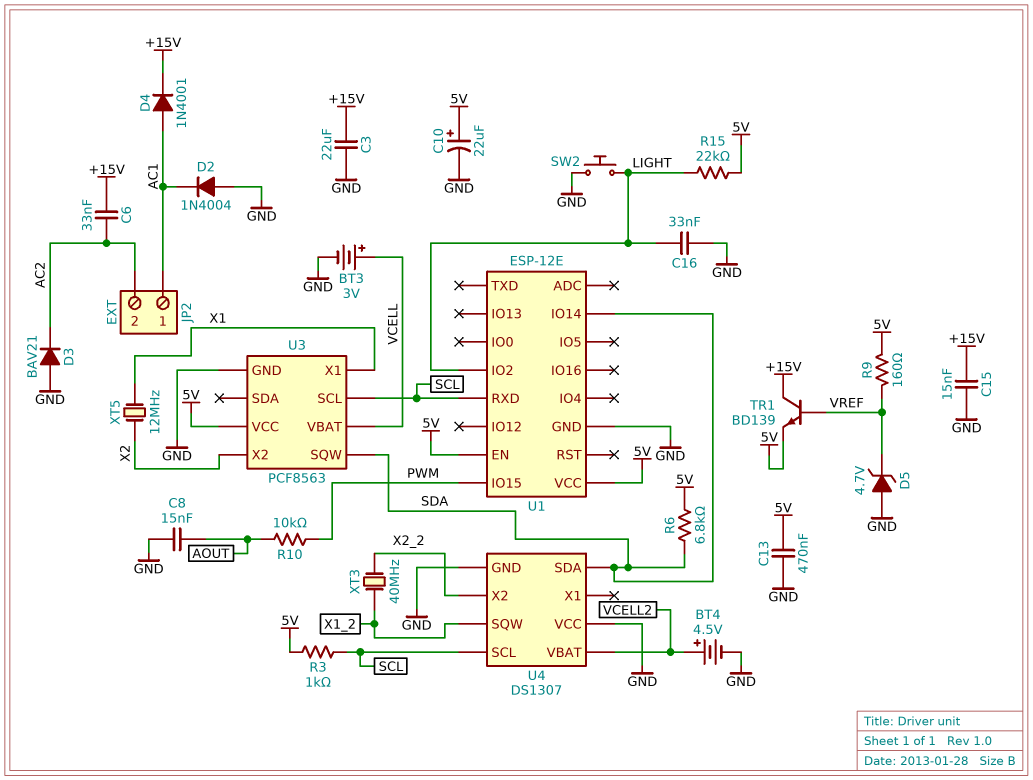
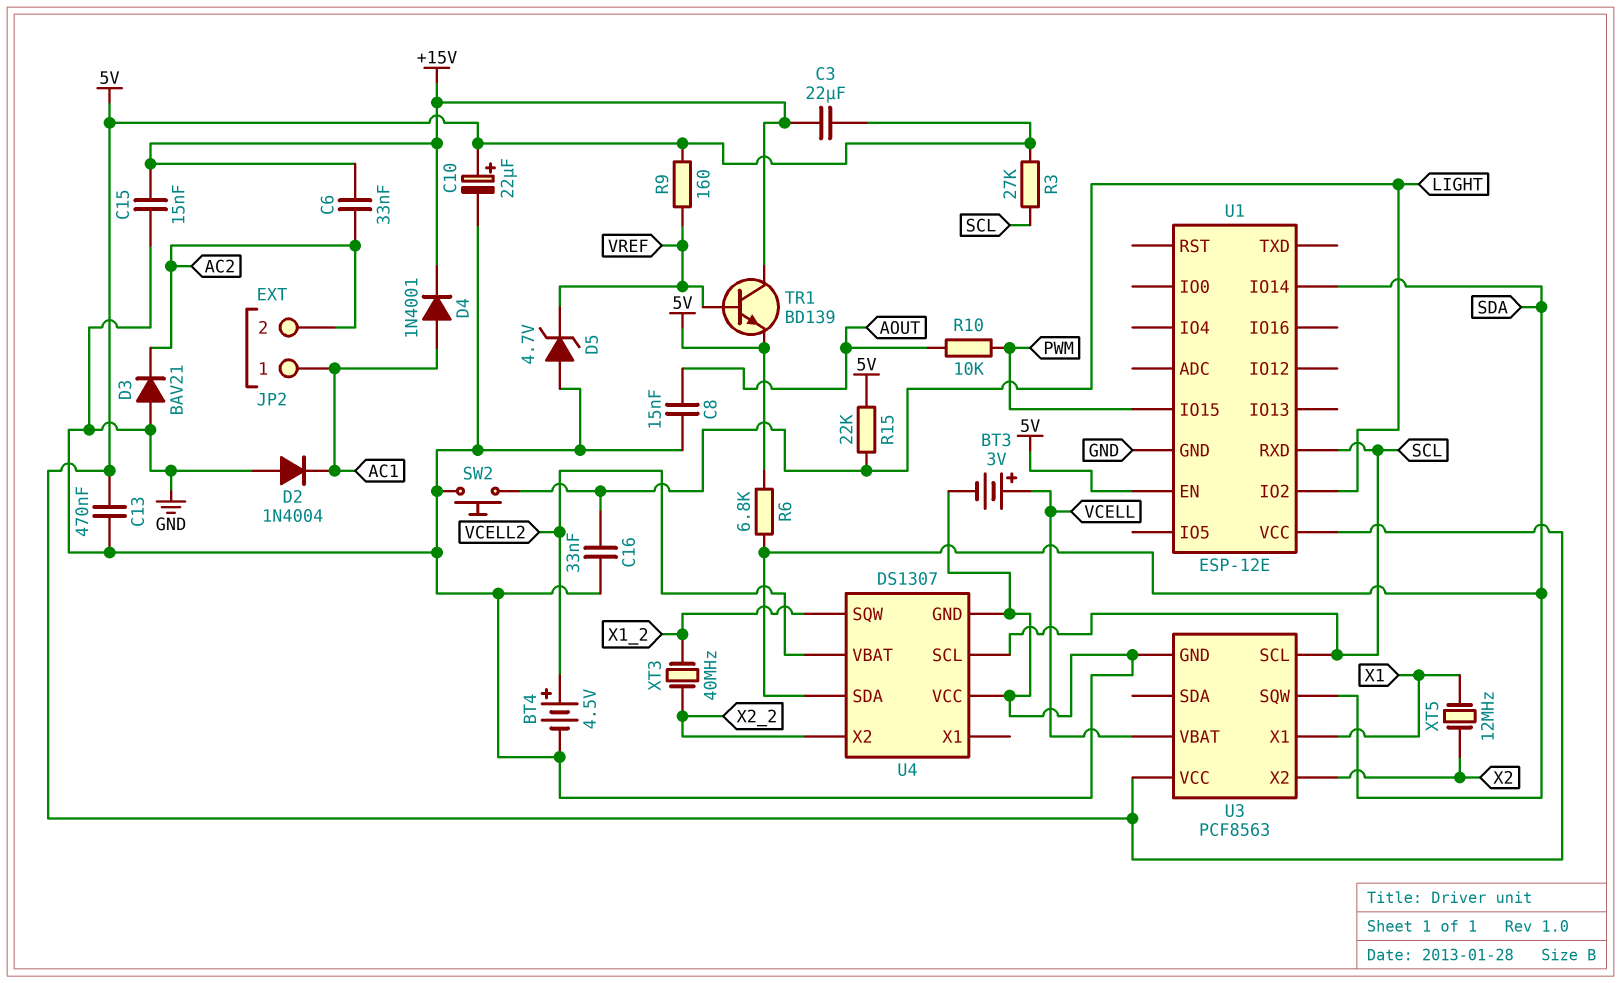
C3: 22uF (+15V, GND) -> 22uF (+15V, 5V)
R3: 1k (5V, SCL) -> 27k (5V, SCL)

